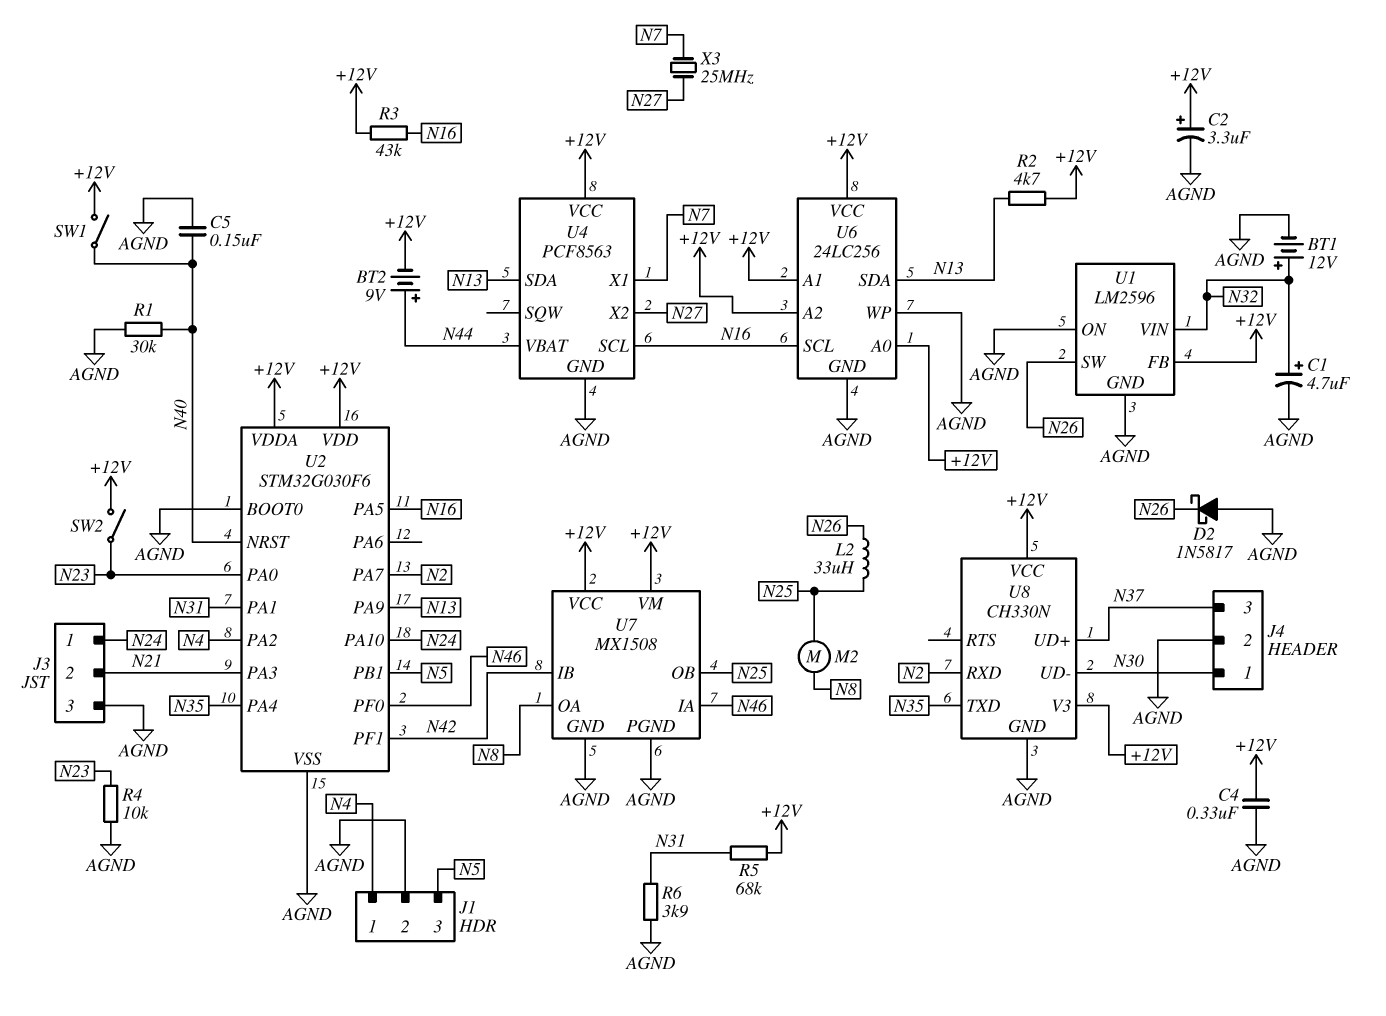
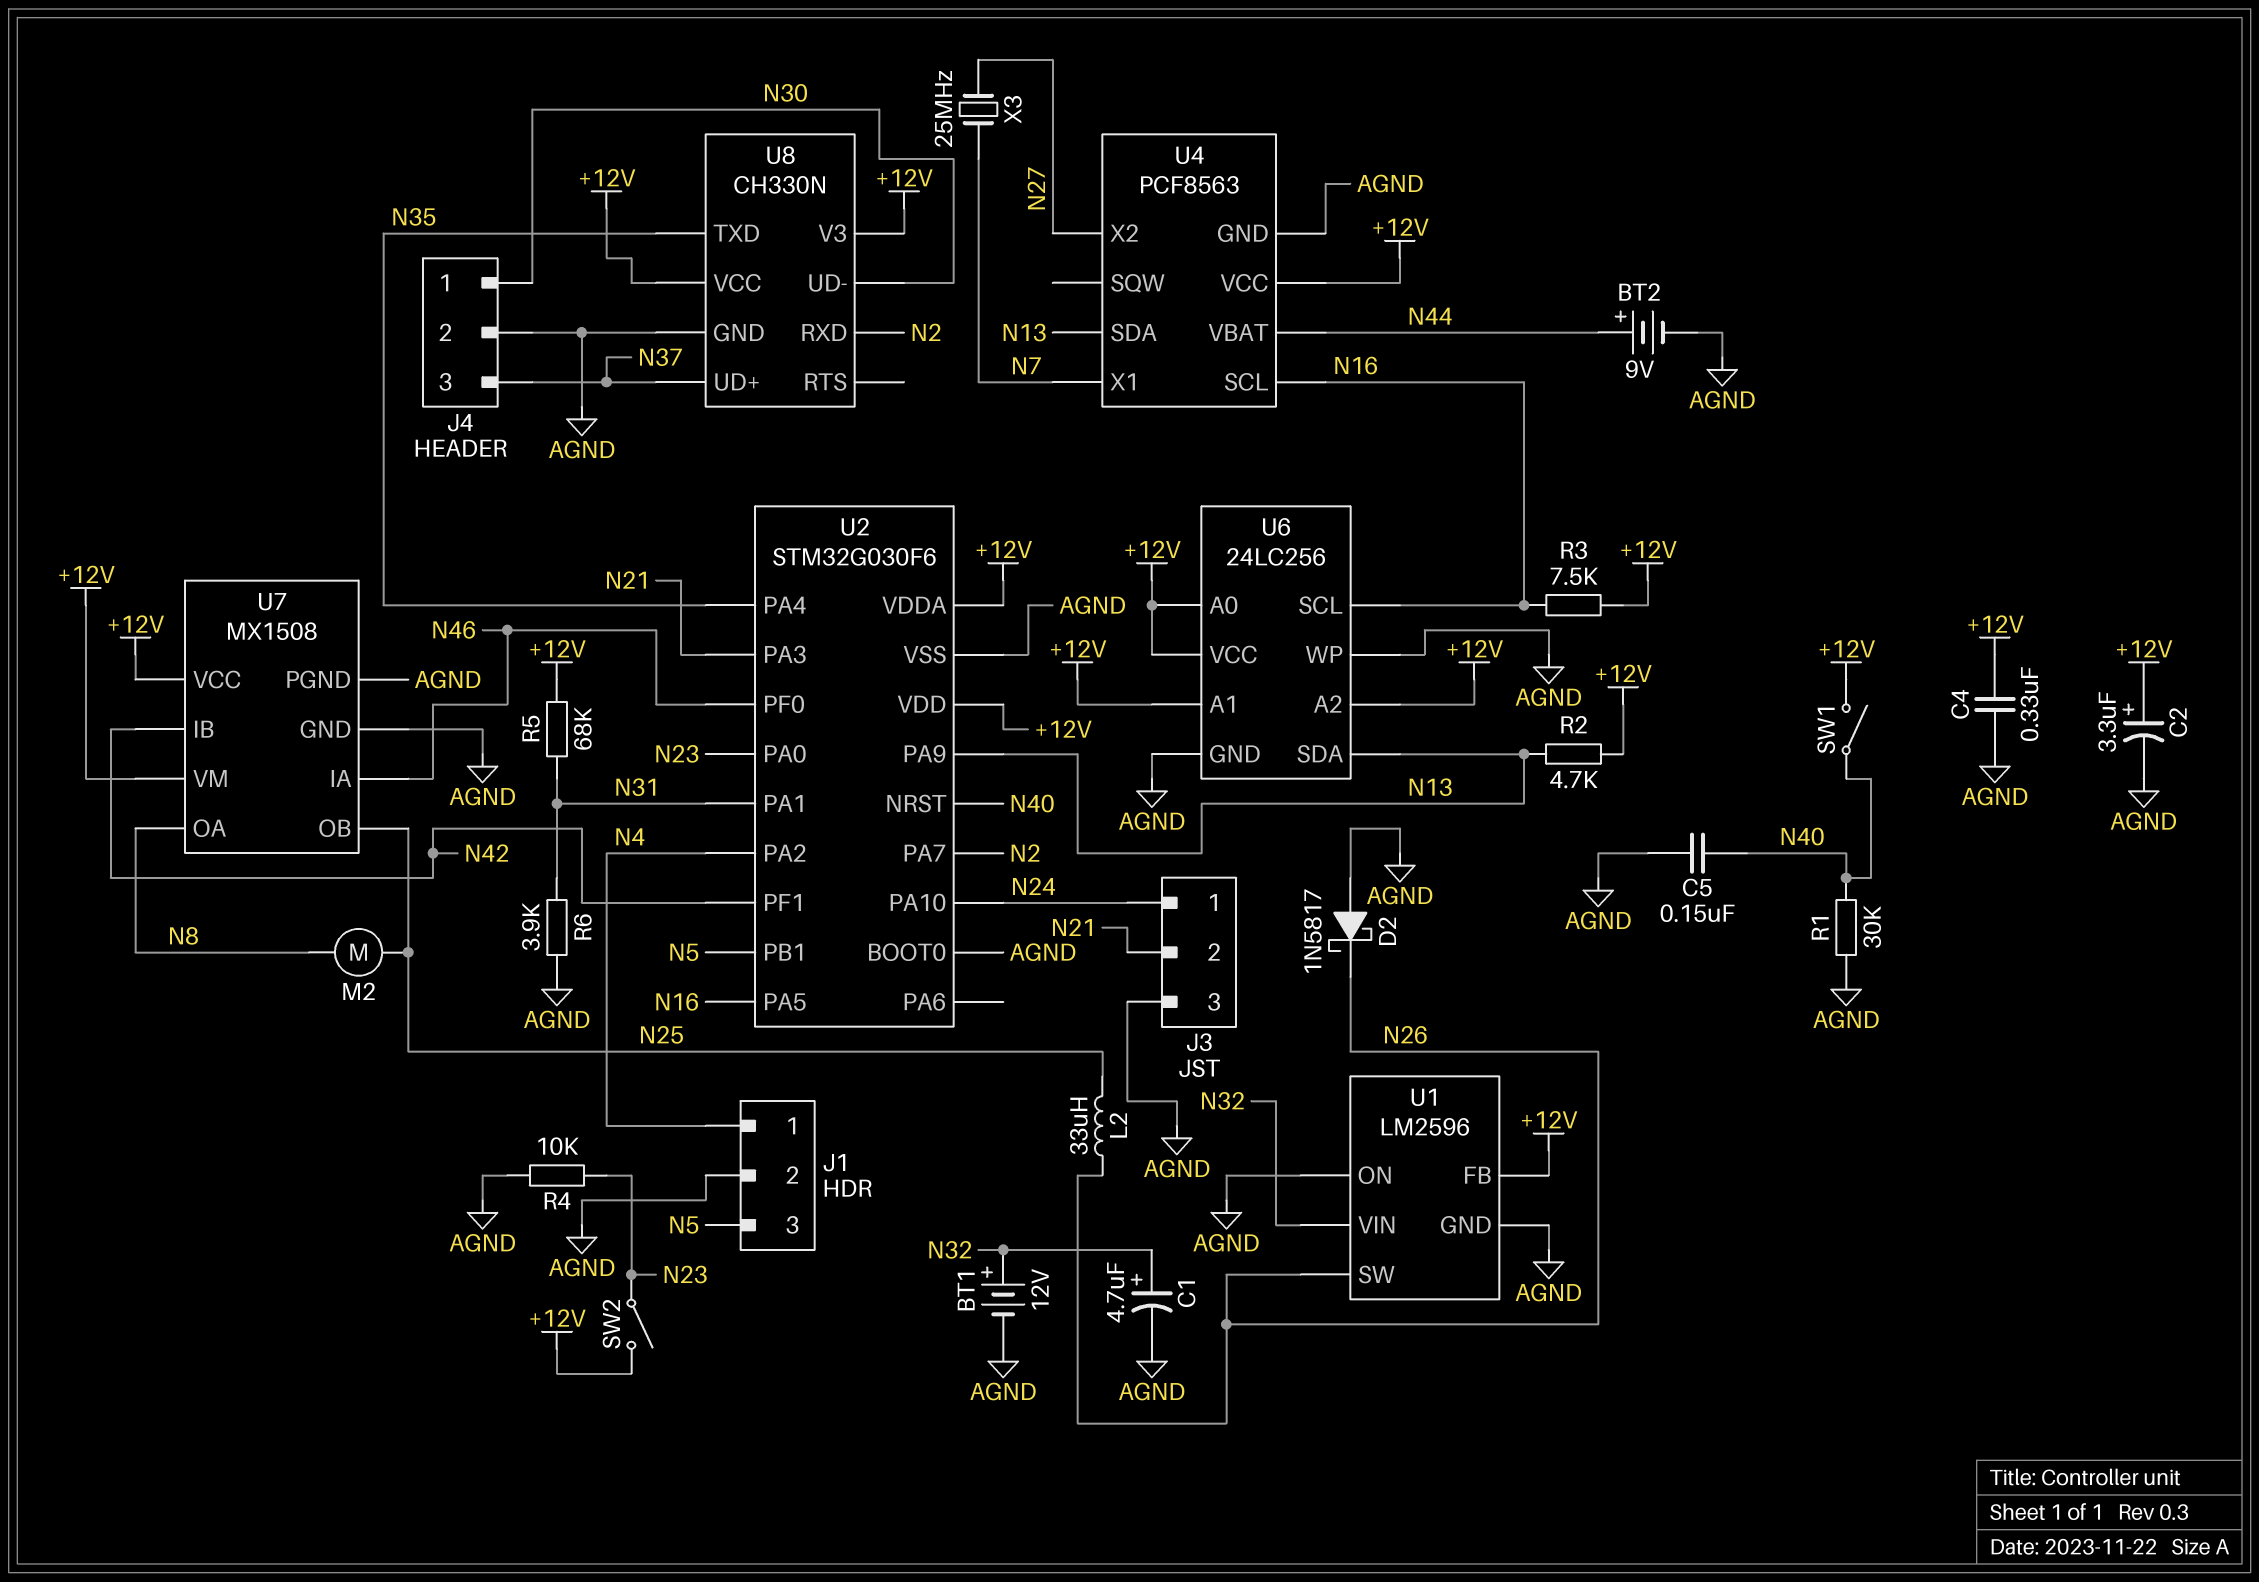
BT2: 9V (plus N44, minus +12V) -> 9V (plus N44, minus AGND)
R3: 43k (+12V, N16) -> 7.5k (+12V, N16)

